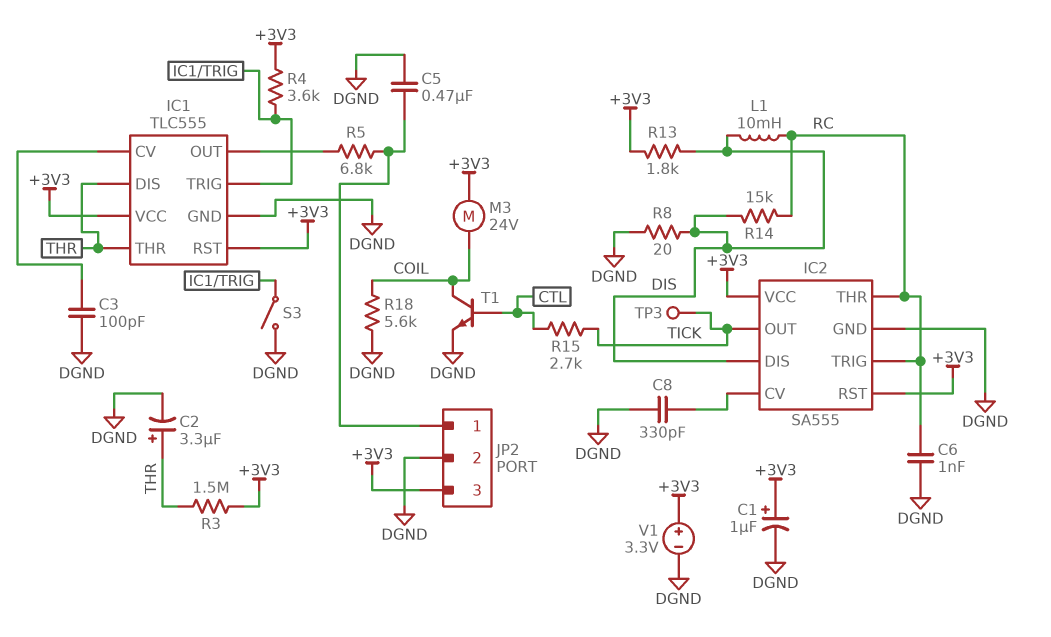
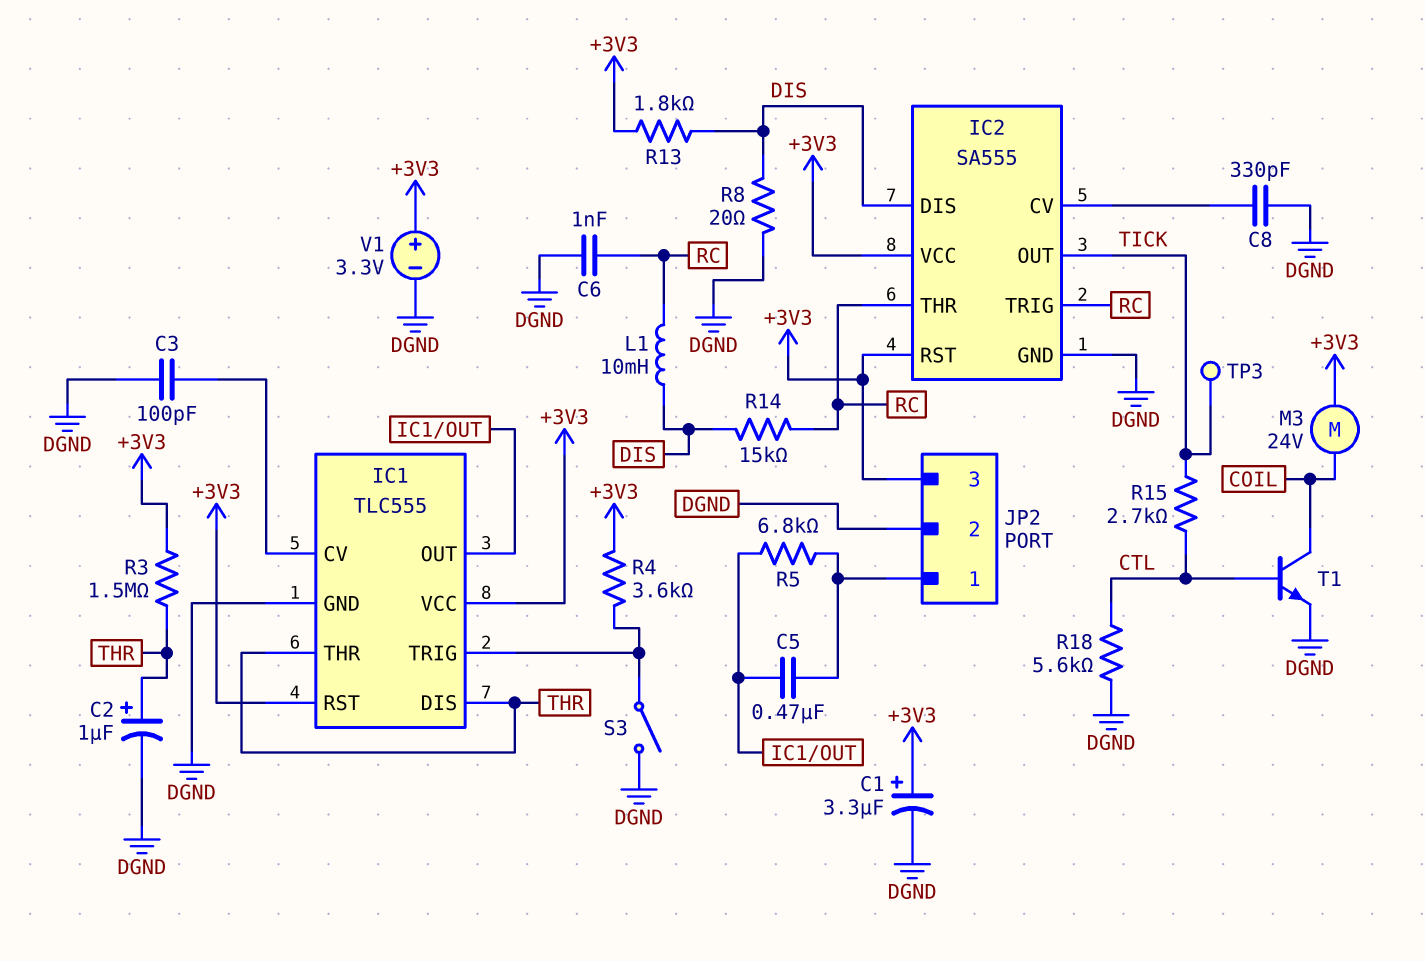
C1: 1uF (plus +3V3, minus DGND) -> 3.3uF (plus +3V3, minus DGND)
C2: 3.3uF (plus THR, minus DGND) -> 1uF (plus THR, minus DGND)
C5: 470nF (DGND, JP2/1) -> 470nF (IC1/OUT, JP2/1)
R18: 5.6k (COIL, DGND) -> 5.6k (CTL, DGND)

